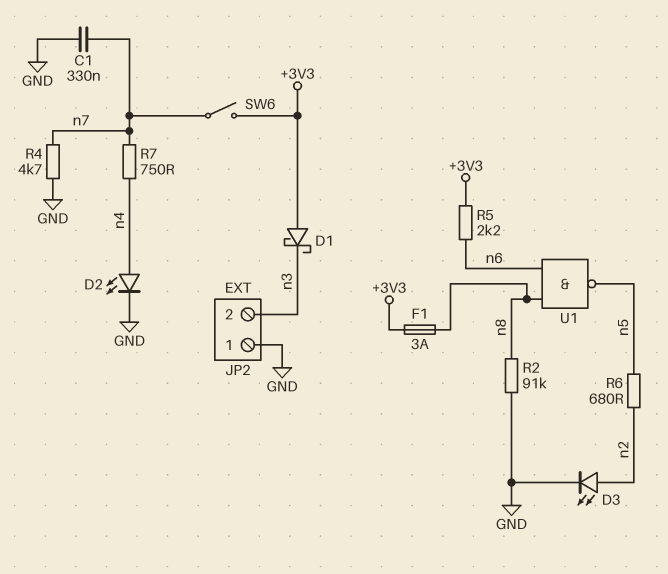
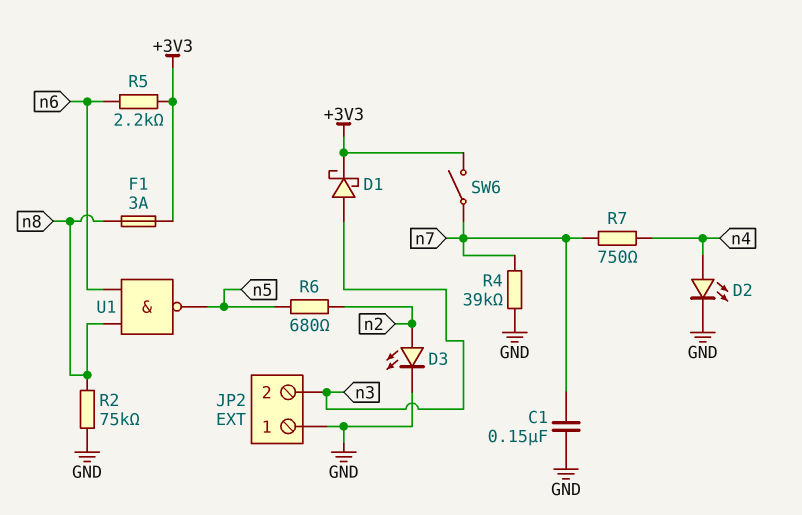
C1: 330nF (GND, n7) -> 150nF (GND, n7)
D1: schottky (A +3V3, K n3) -> schottky (A n3, K +3V3)
R2: 91k (GND, n8) -> 75k (GND, n8)
R4: 4.7k (GND, n7) -> 39k (GND, n7)

